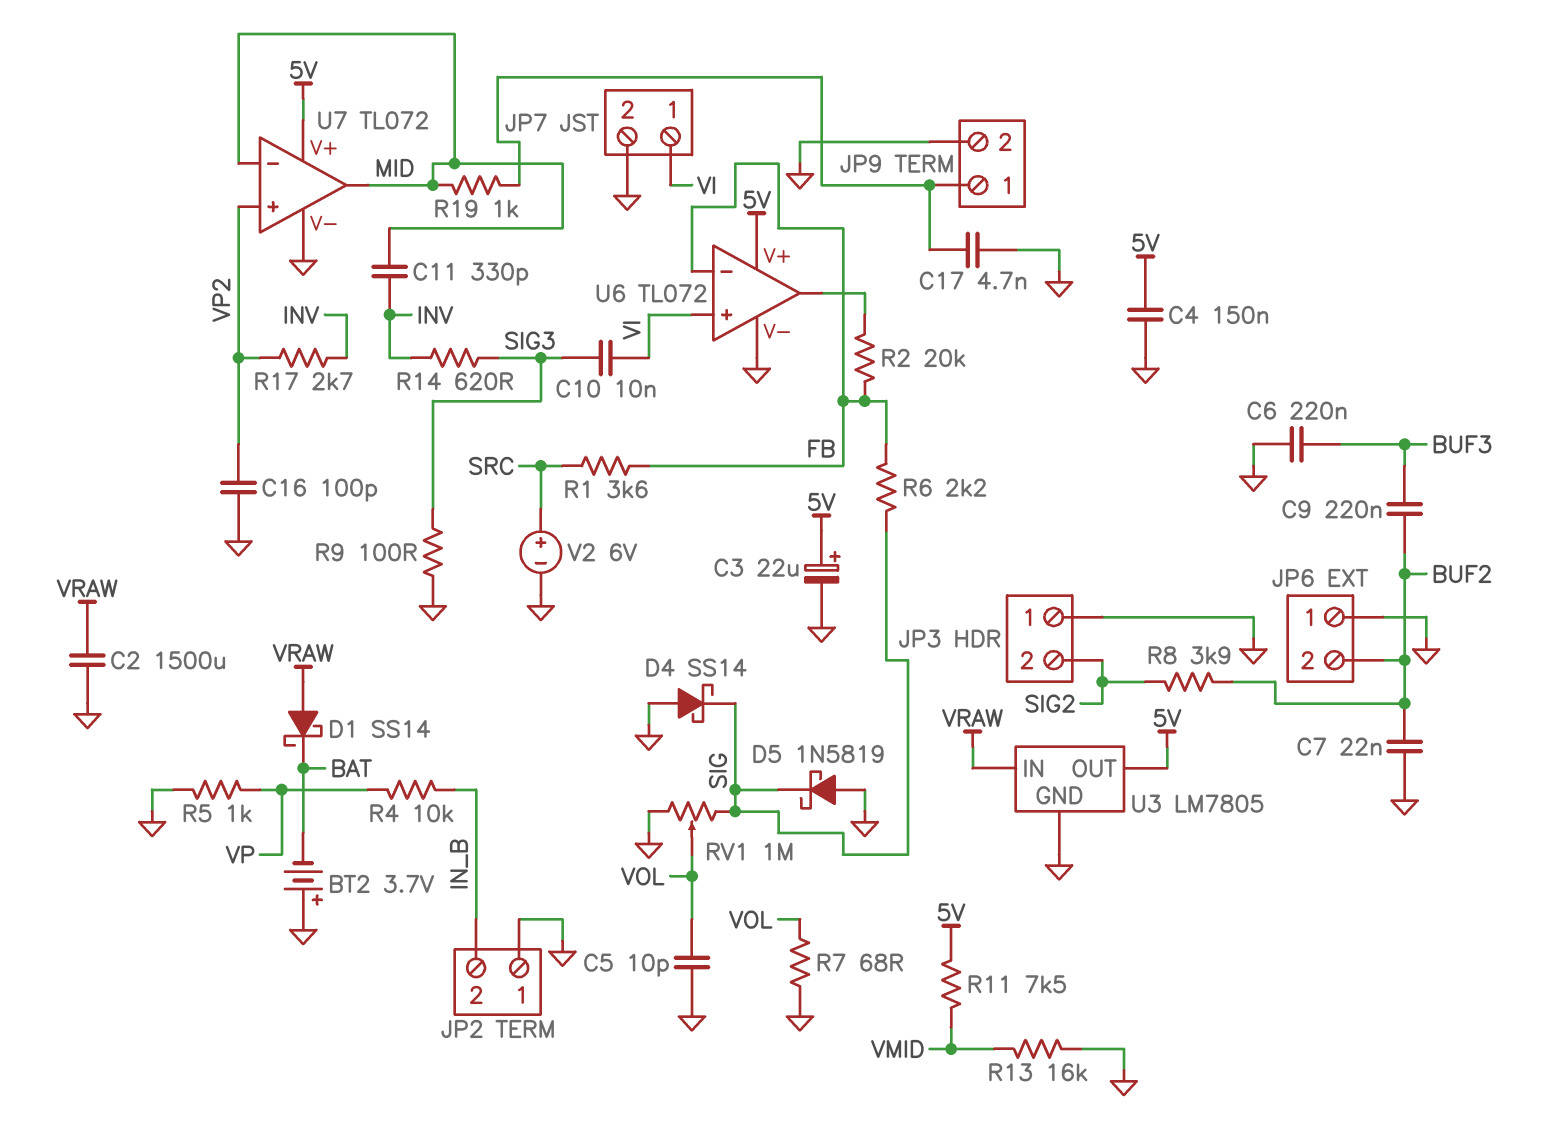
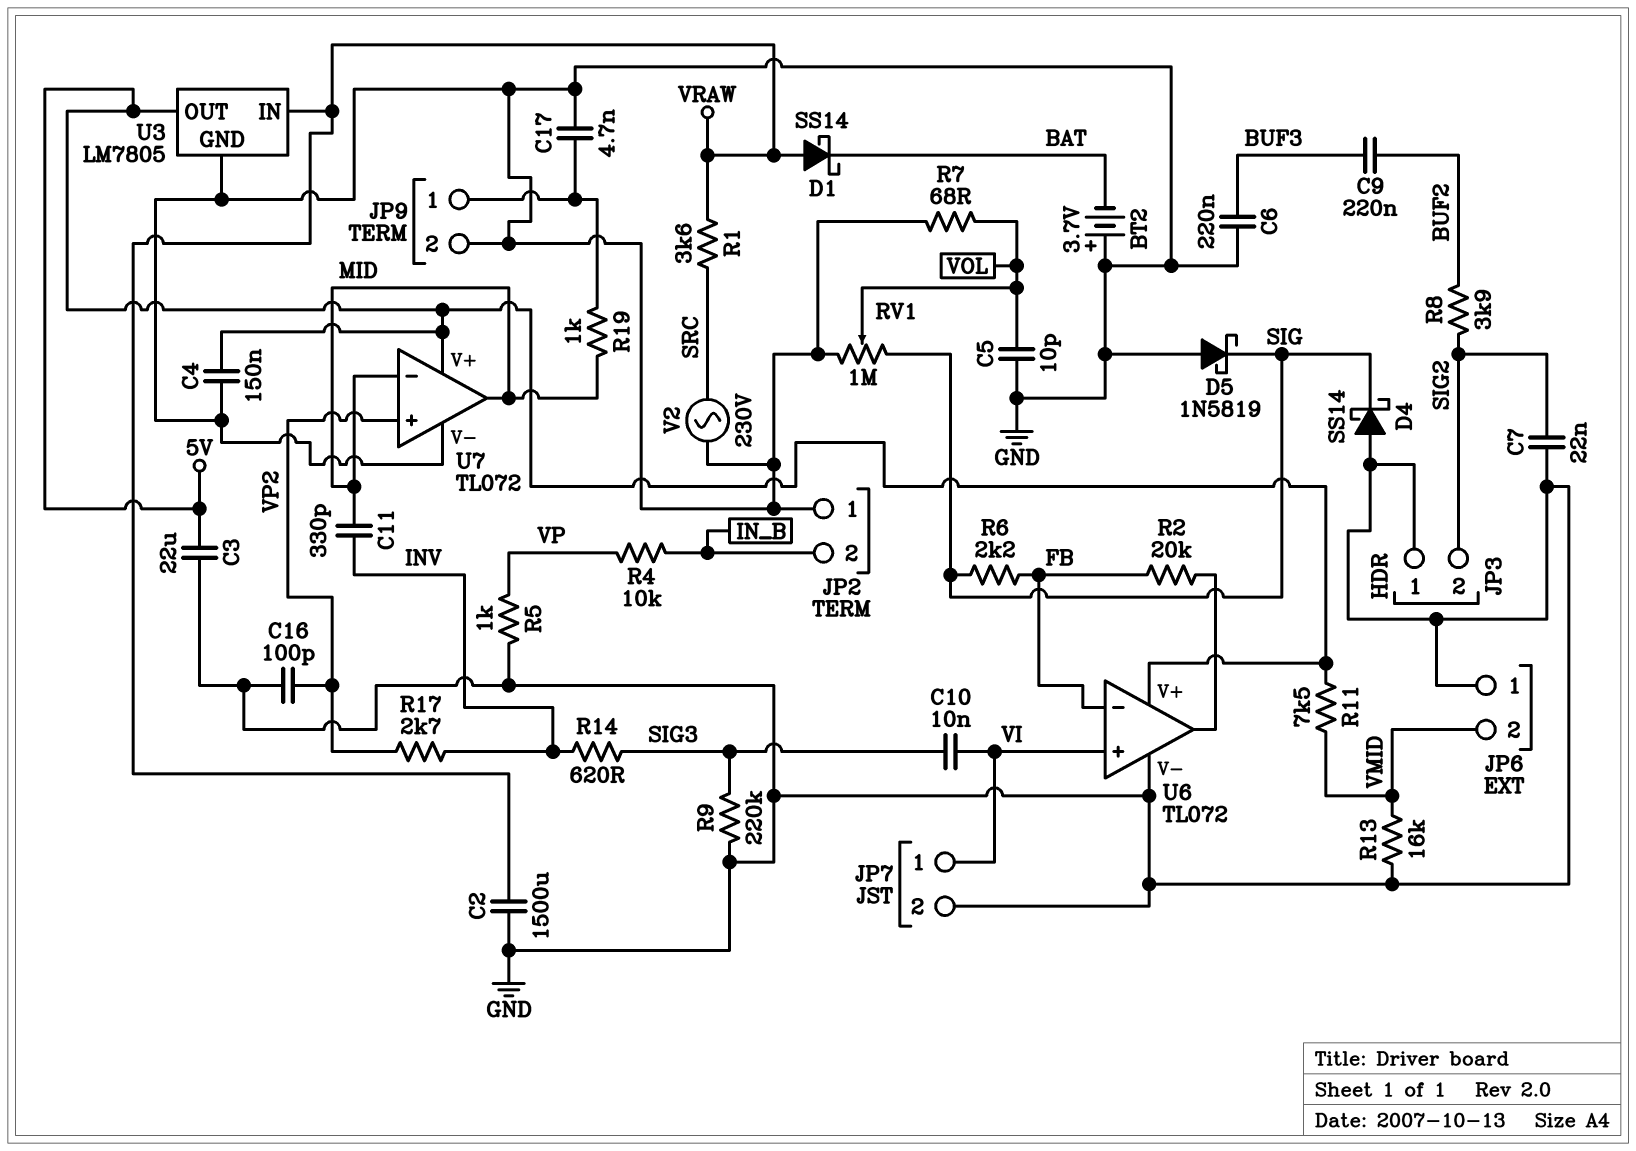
C3: 22uF (plus 5V, minus GND) -> 22uF (5V, GND)
C7: 22nF (BUF2, GND) -> 22nF (GND, SIG2)
JP6 pin 2: BUF2 -> VMID
R1: 3.6k (FB, SRC) -> 3.6k (SRC, VRAW)
R9: 100 (GND, SIG3) -> 220k (GND, SIG3)
V2: 6V (plus SRC, minus GND) -> AC 230V (GND, SRC)

